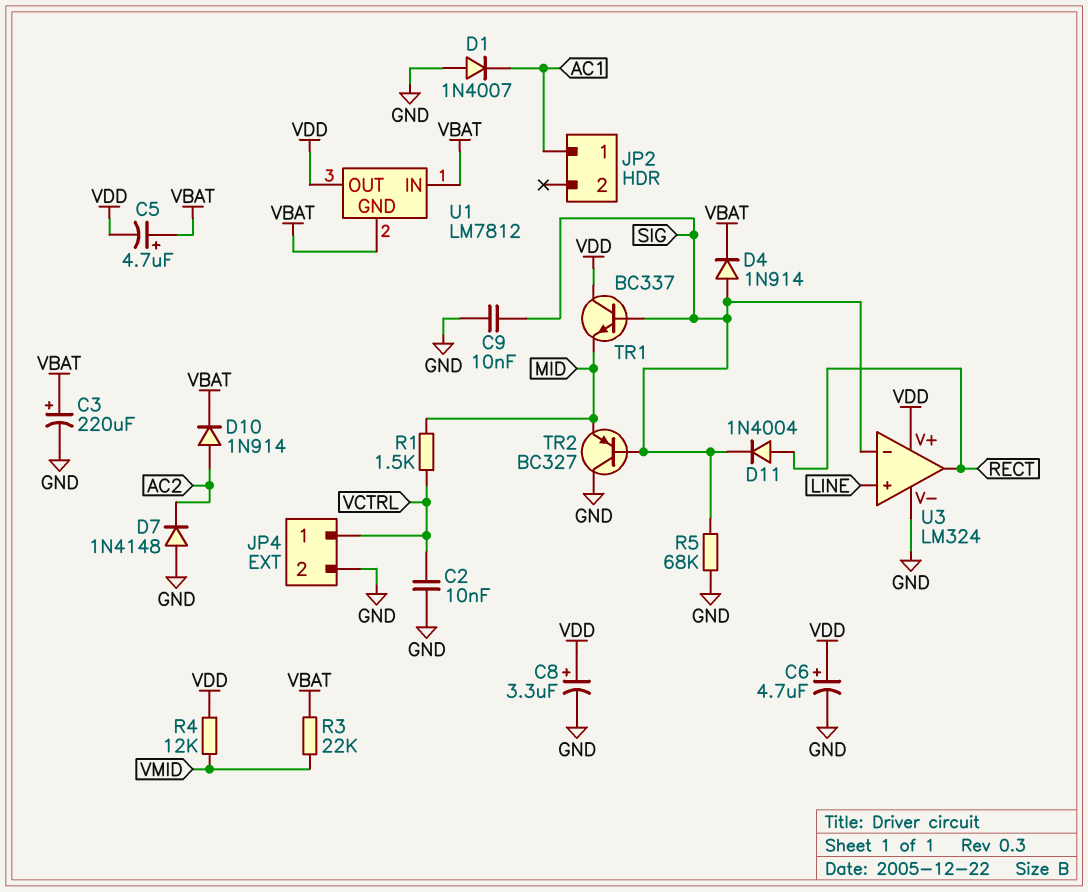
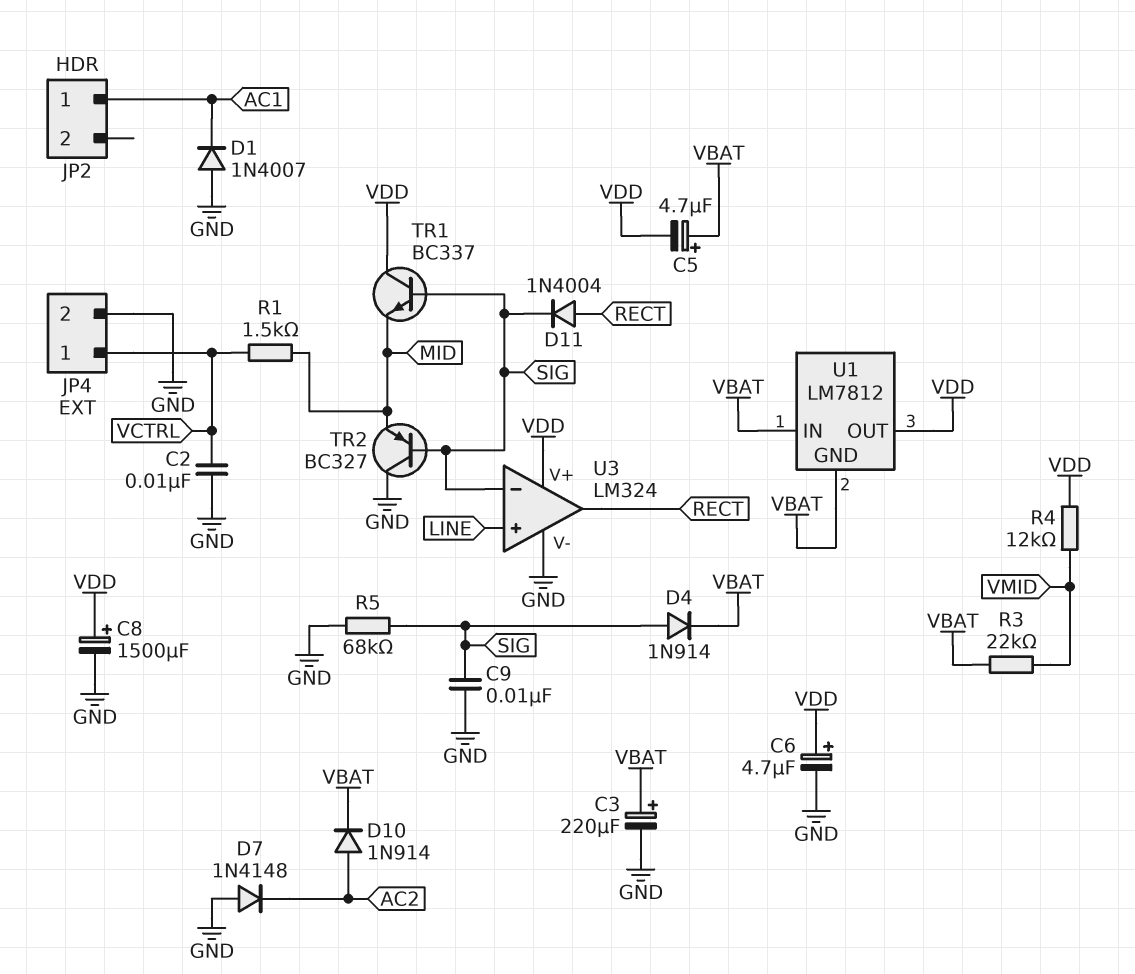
C8: 3.3uF (plus VDD, minus GND) -> 1500uF (plus VDD, minus GND)

